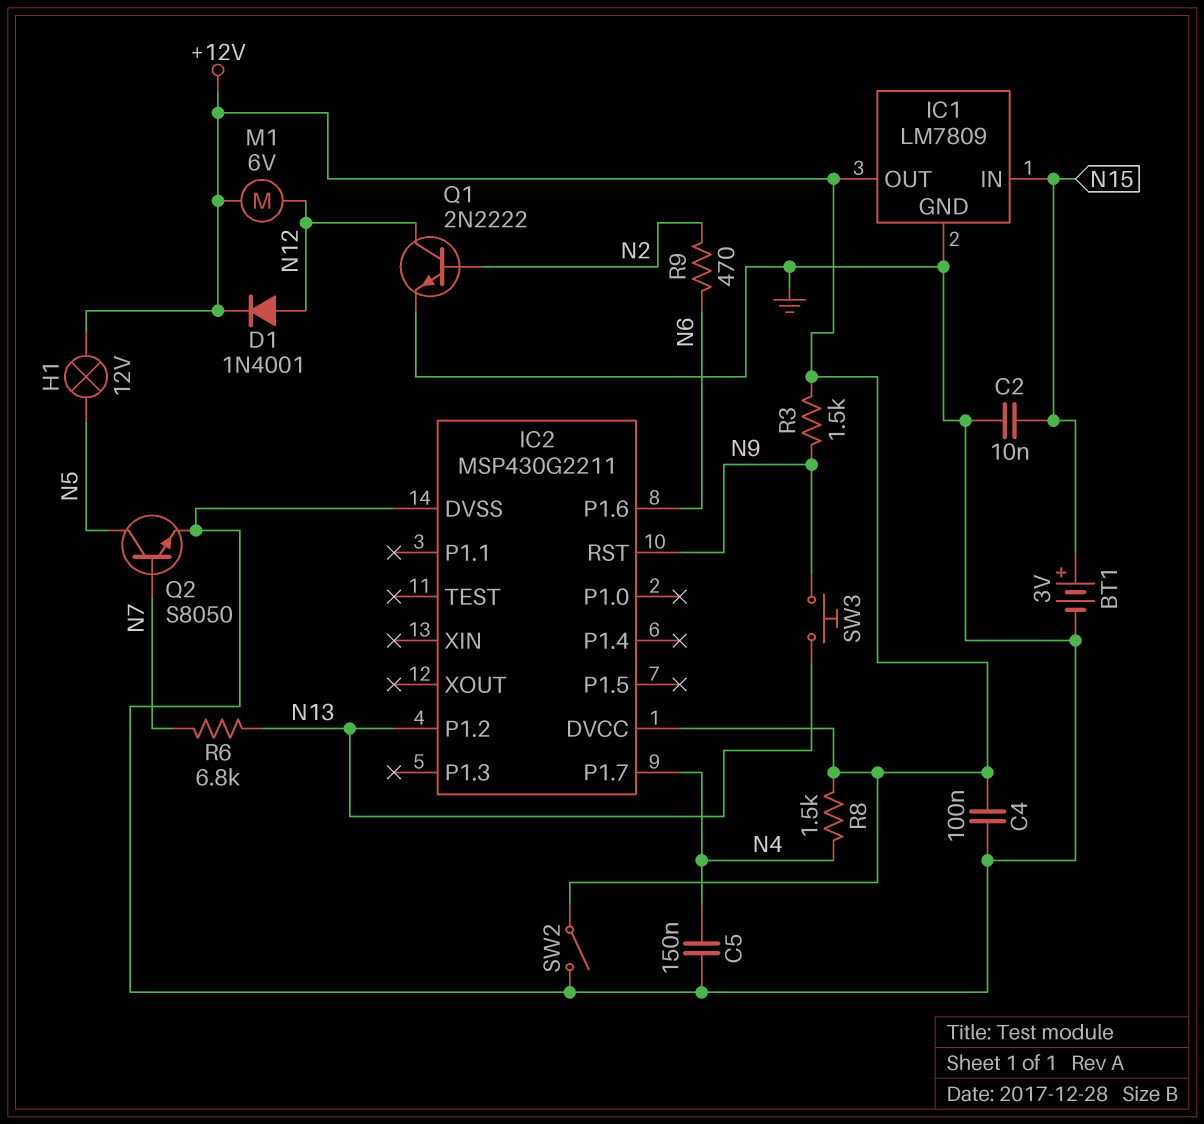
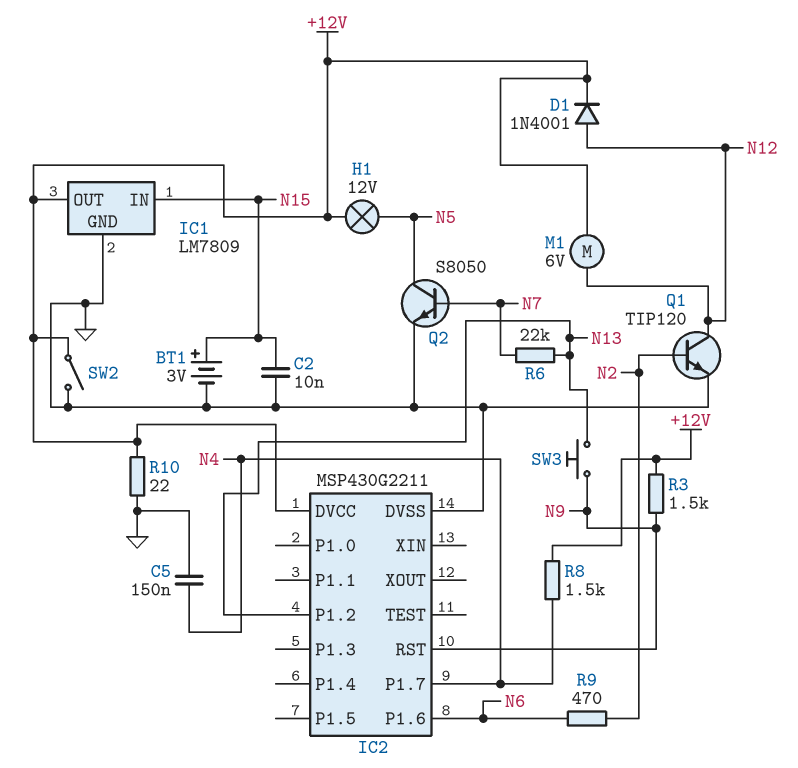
C4: 100nF (+12V, GND) -> none
Q1: NPN 2N2222 (B N2, C N12, E GND) -> NPN TIP120 (B N2, C N12, E GND)
R6: 6.8k (N7, N13) -> 22k (N7, N13)
R10: none -> 22 (+12V, GND)

